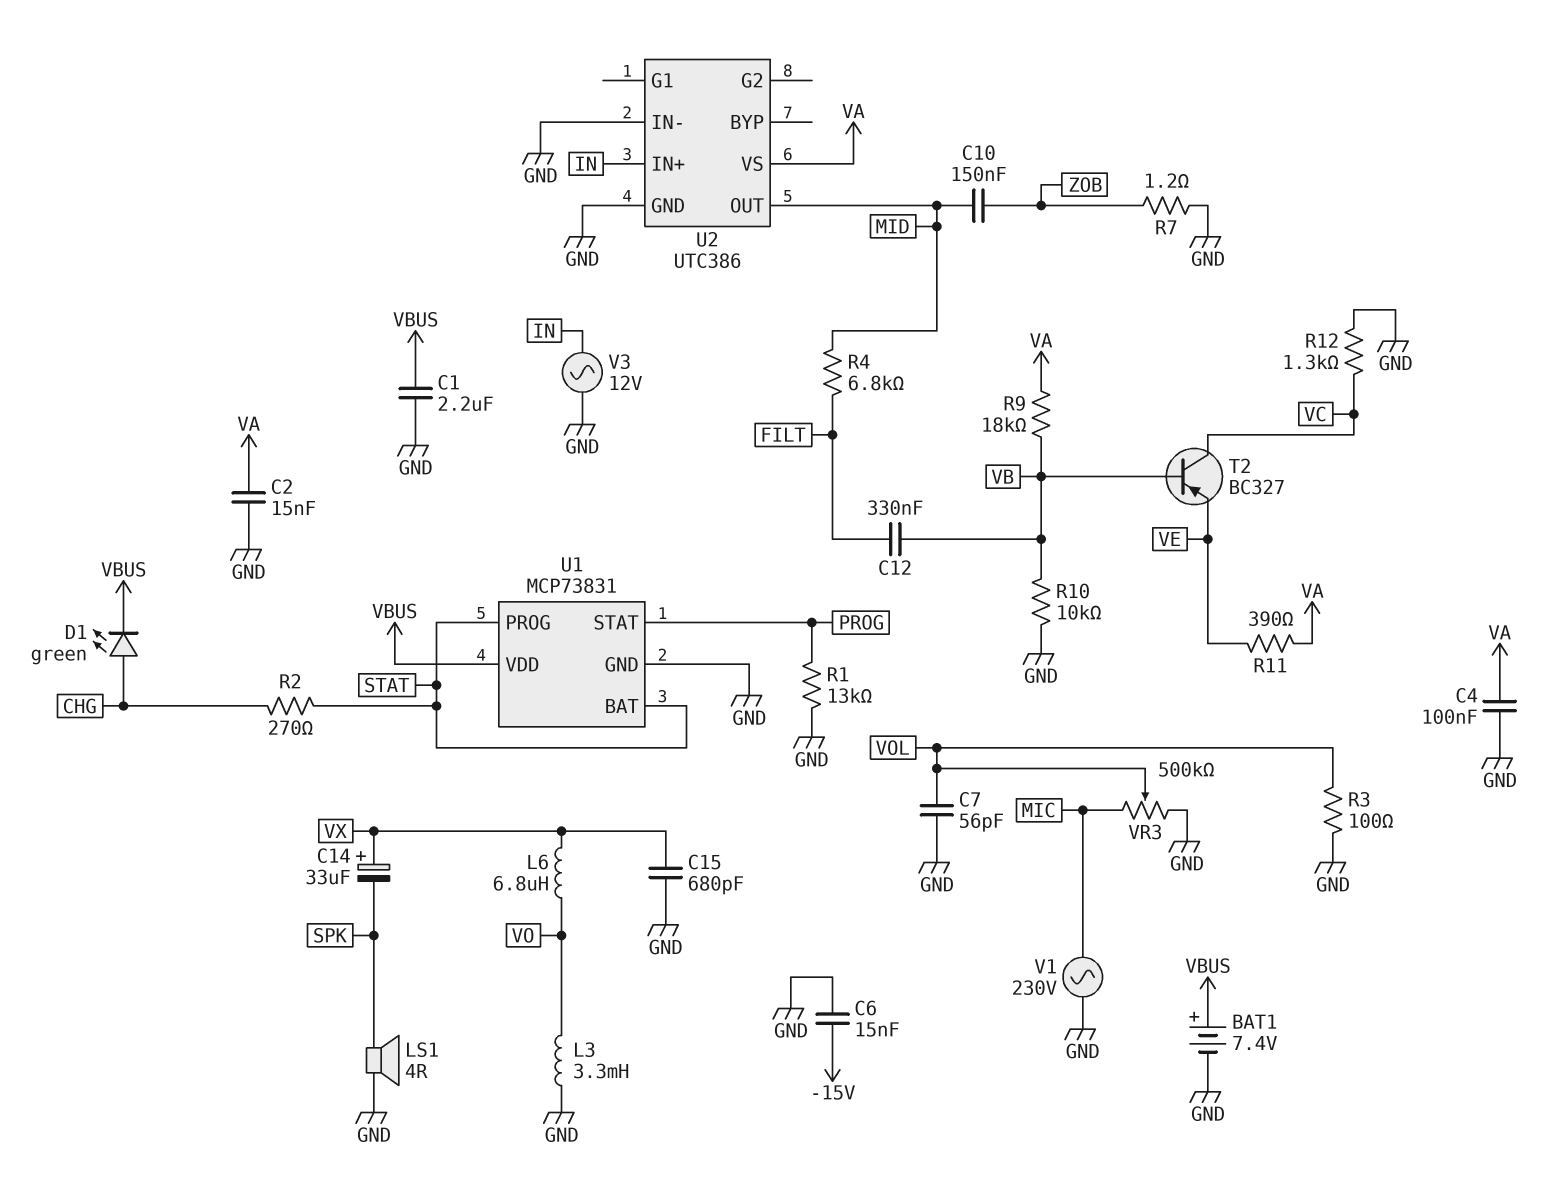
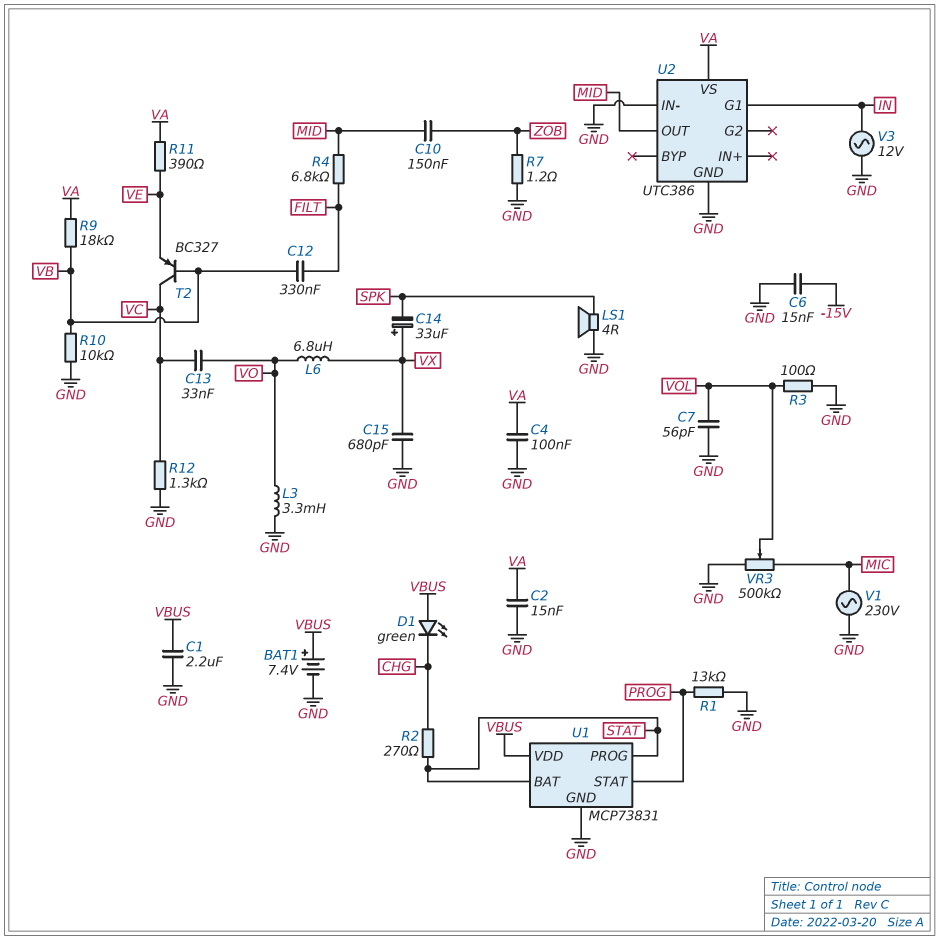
C13: none -> 33nF (VC, VO)
D1: LED green (A CHG, K VBUS) -> LED green (A VBUS, K CHG)
U2 pin G1: none -> IN
U2 pin IN+: IN -> none

